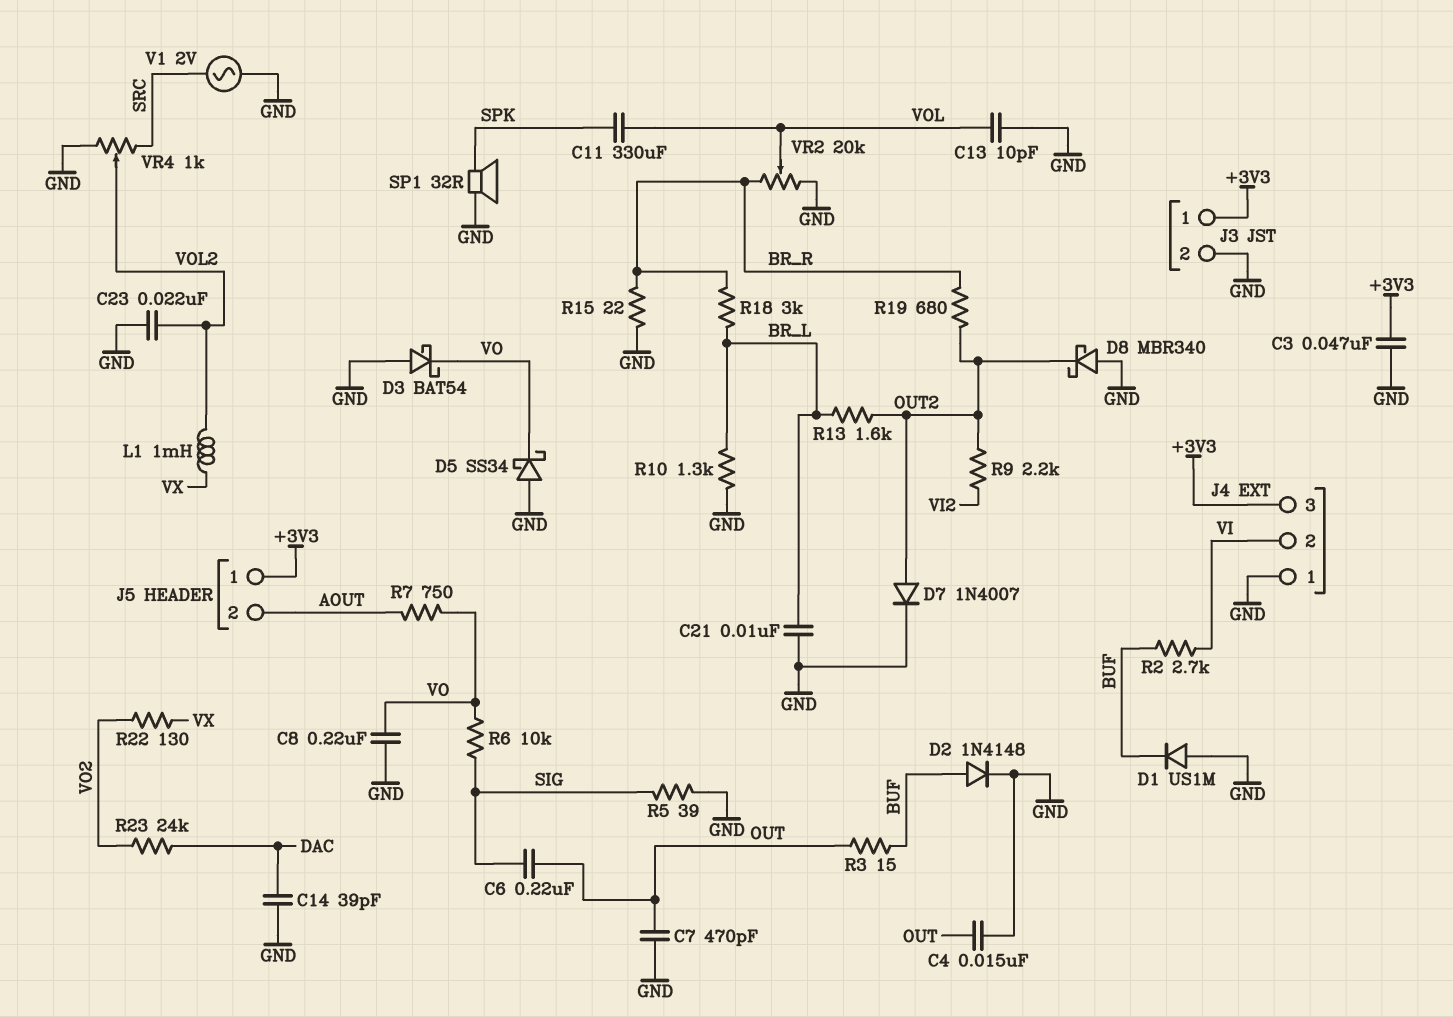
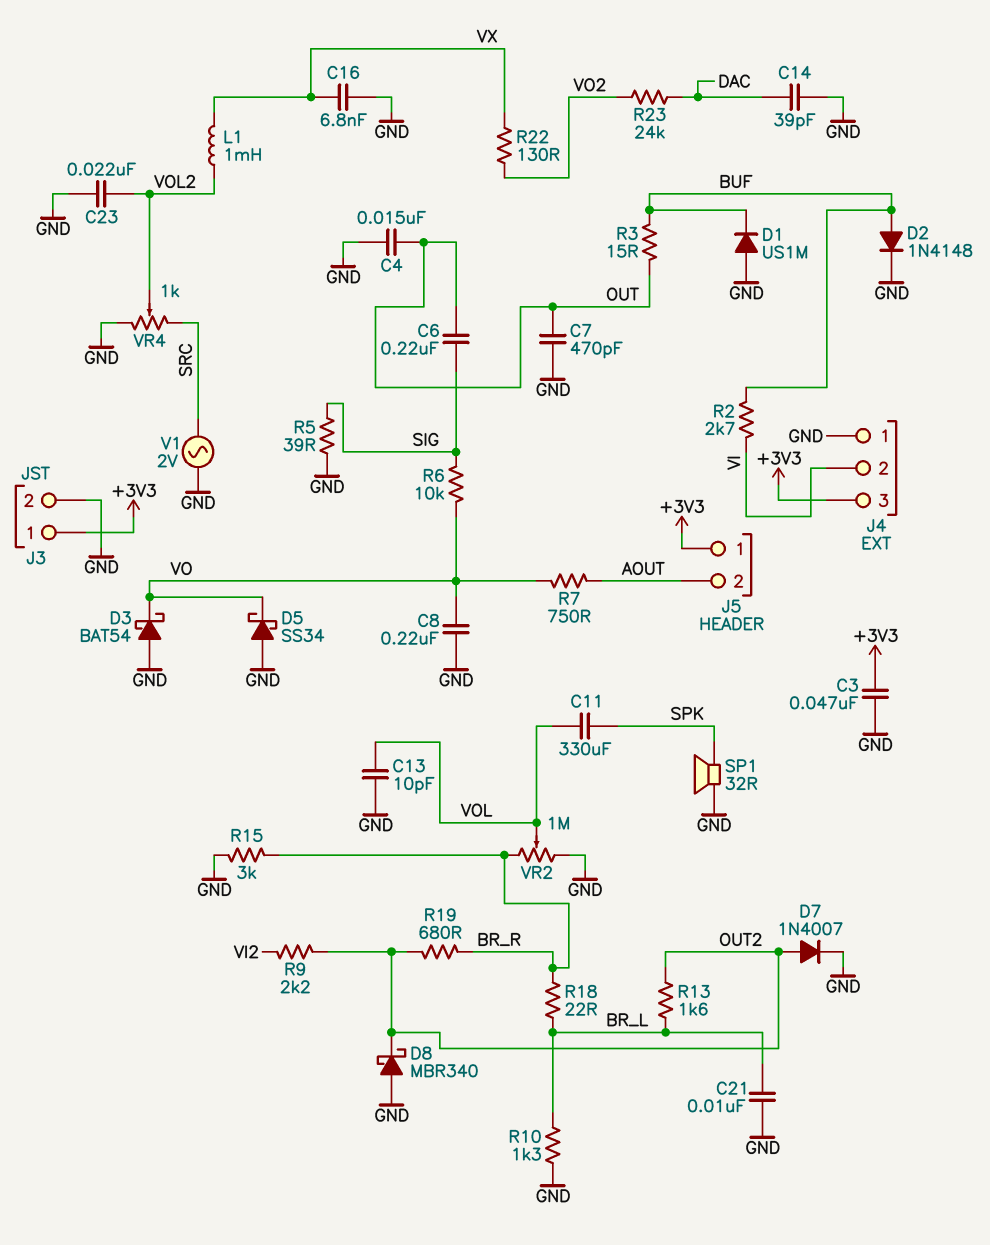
C16: none -> 6.8nF (GND, VX)
R15: 22 (BR_R, GND) -> 3k (BR_R, GND)
R18: 3k (BR_L, BR_R) -> 22 (BR_L, BR_R)
VR2: 20k (BR_R, GND, wiper VOL) -> 1M (BR_R, GND, wiper VOL)

